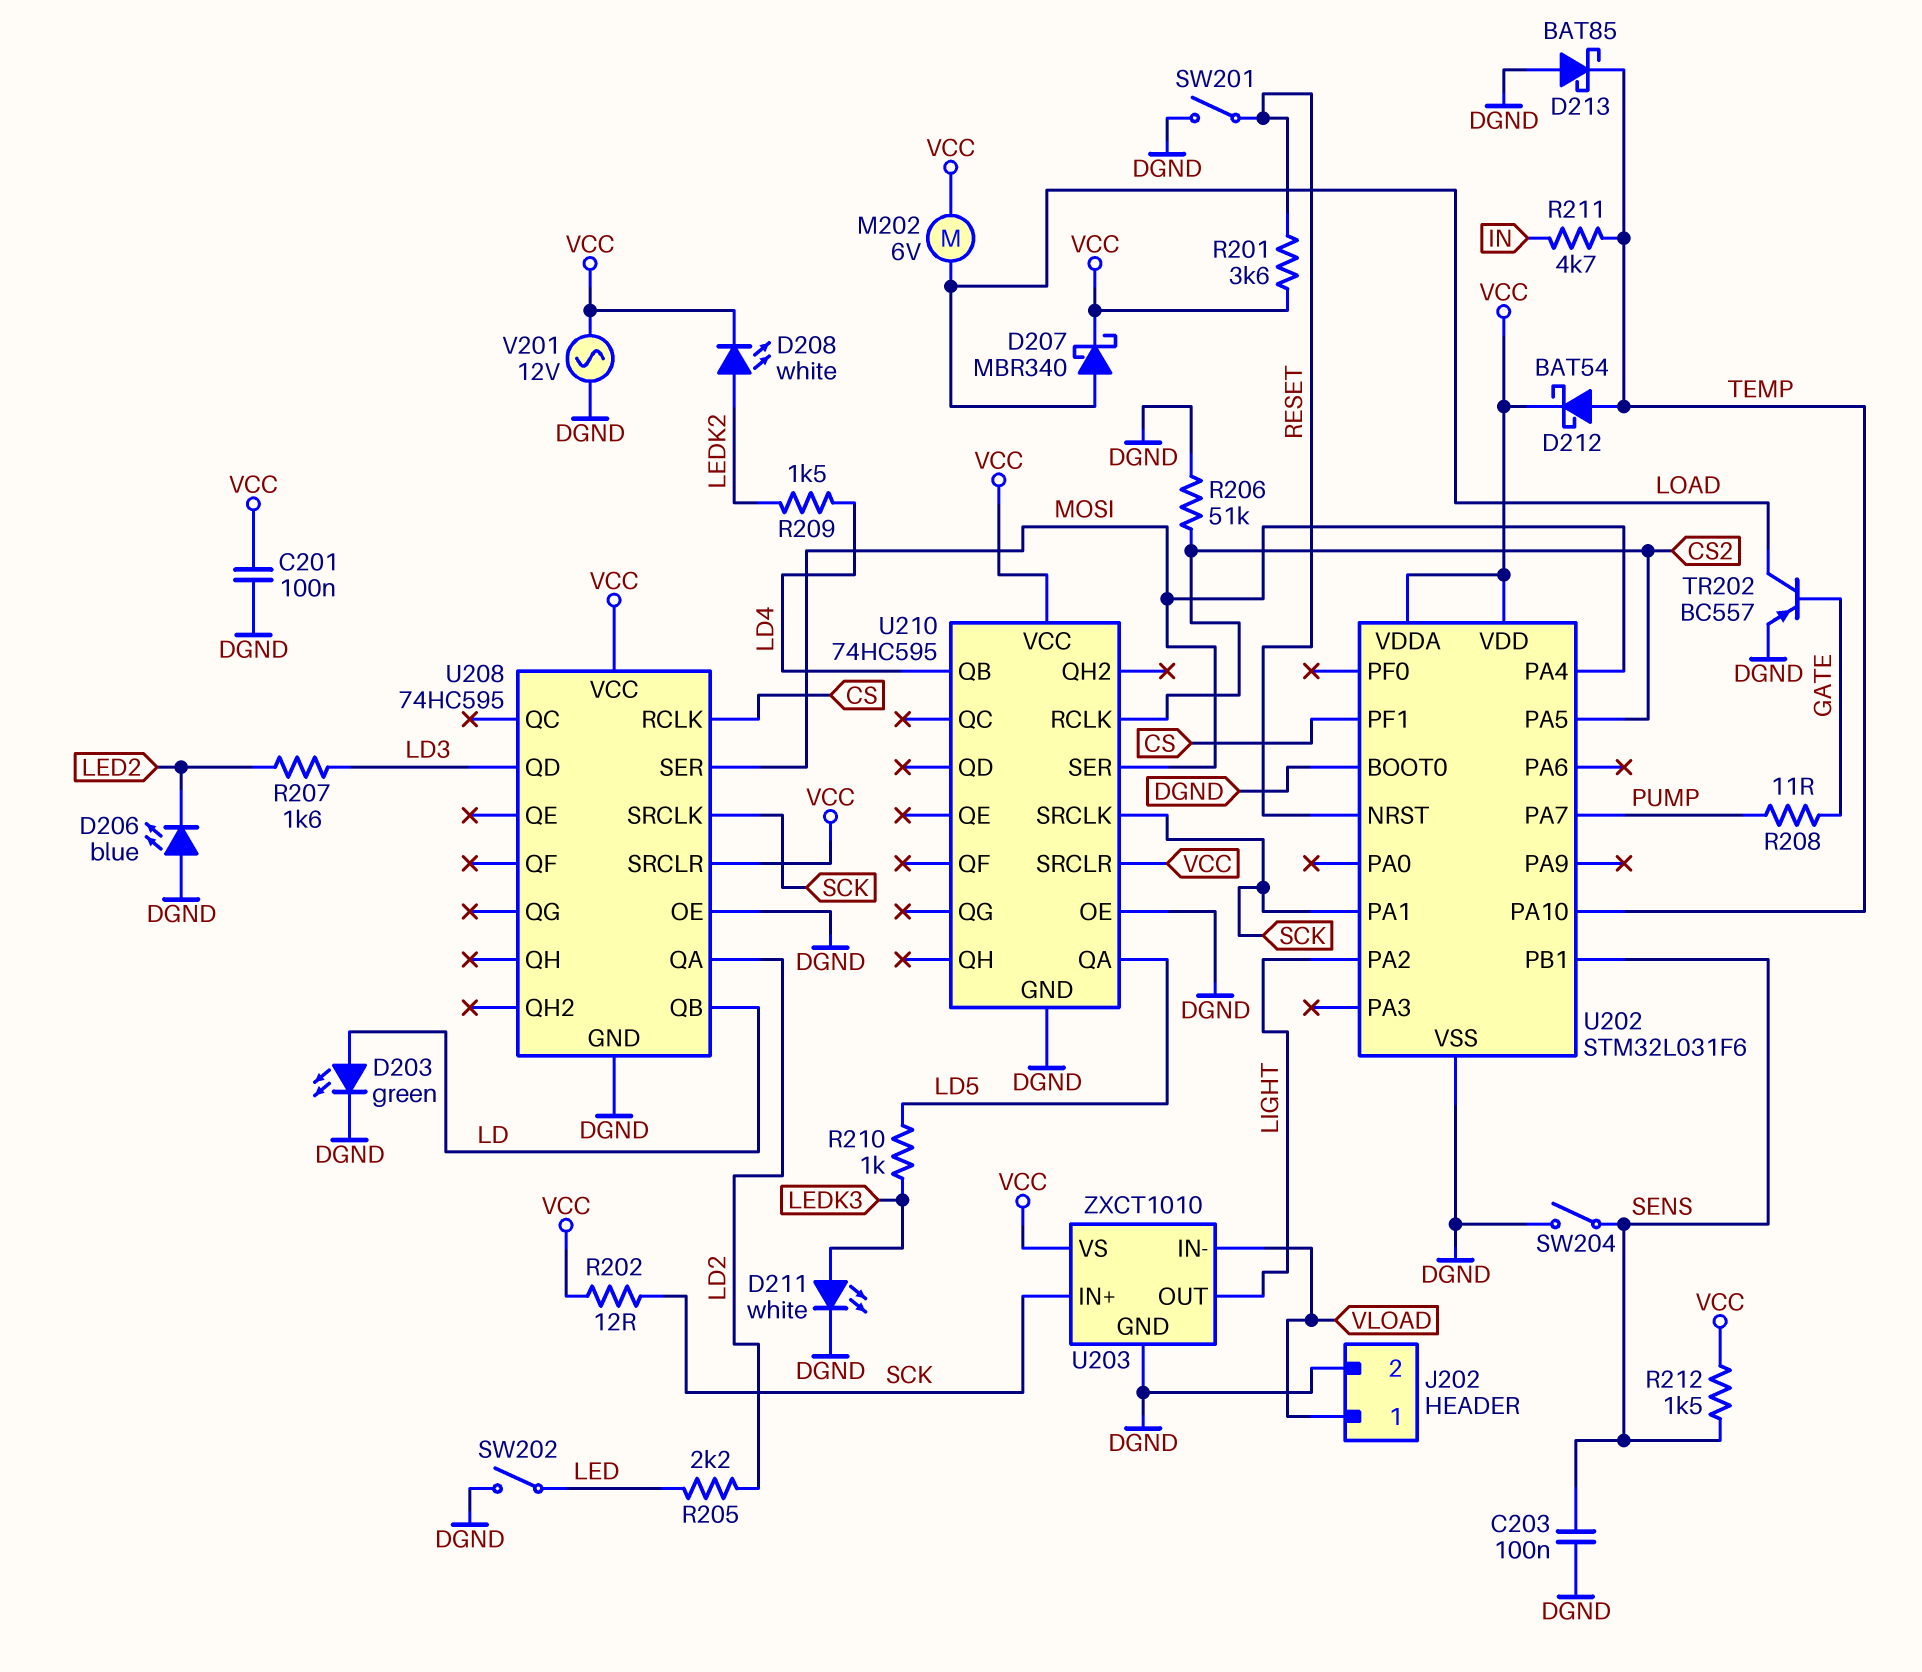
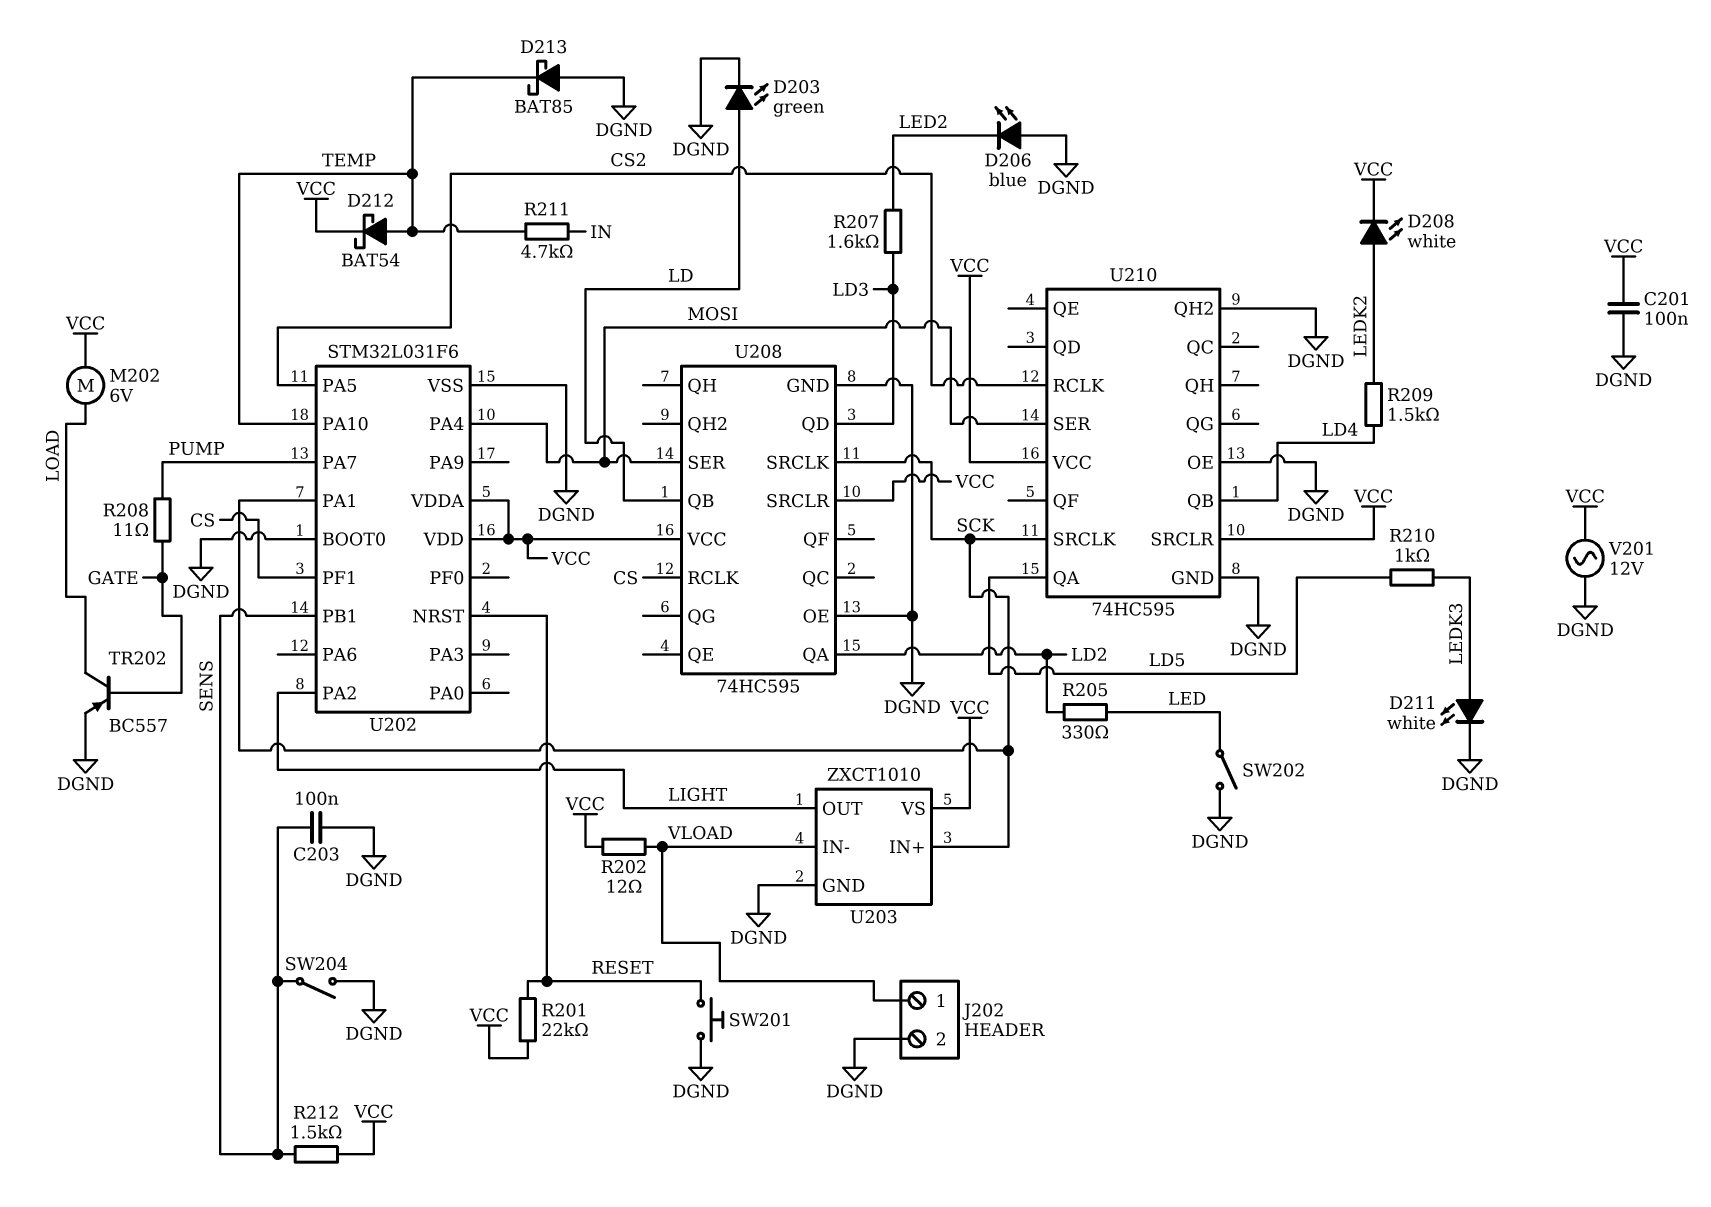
D207: schottky MBR340 (A LOAD, K VCC) -> none
R201: 3.6k (RESET, VCC) -> 22k (RESET, VCC)
R202: 12 (SCK, VCC) -> 12 (VCC, VLOAD)
R205: 2.2k (LD2, LED) -> 330 (LD2, LED)
R206: 51k (CS2, DGND) -> none
SW201: switch (DGND, RESET) -> button (DGND, RESET)
U210 pin QH2: none -> DGND

